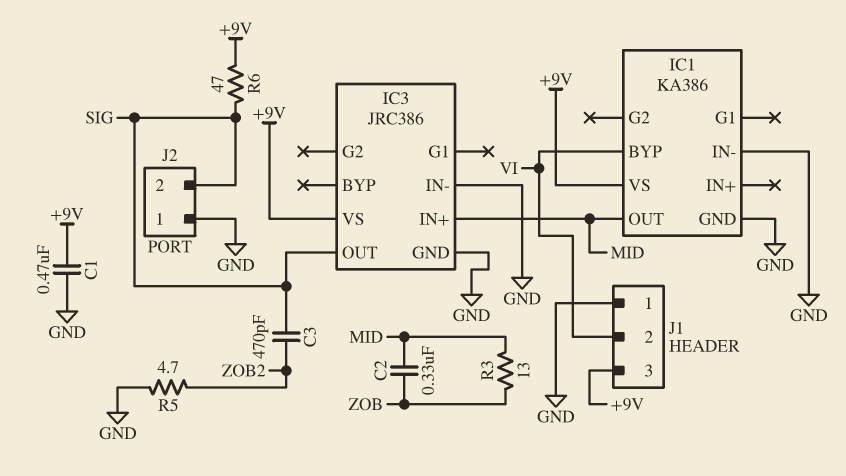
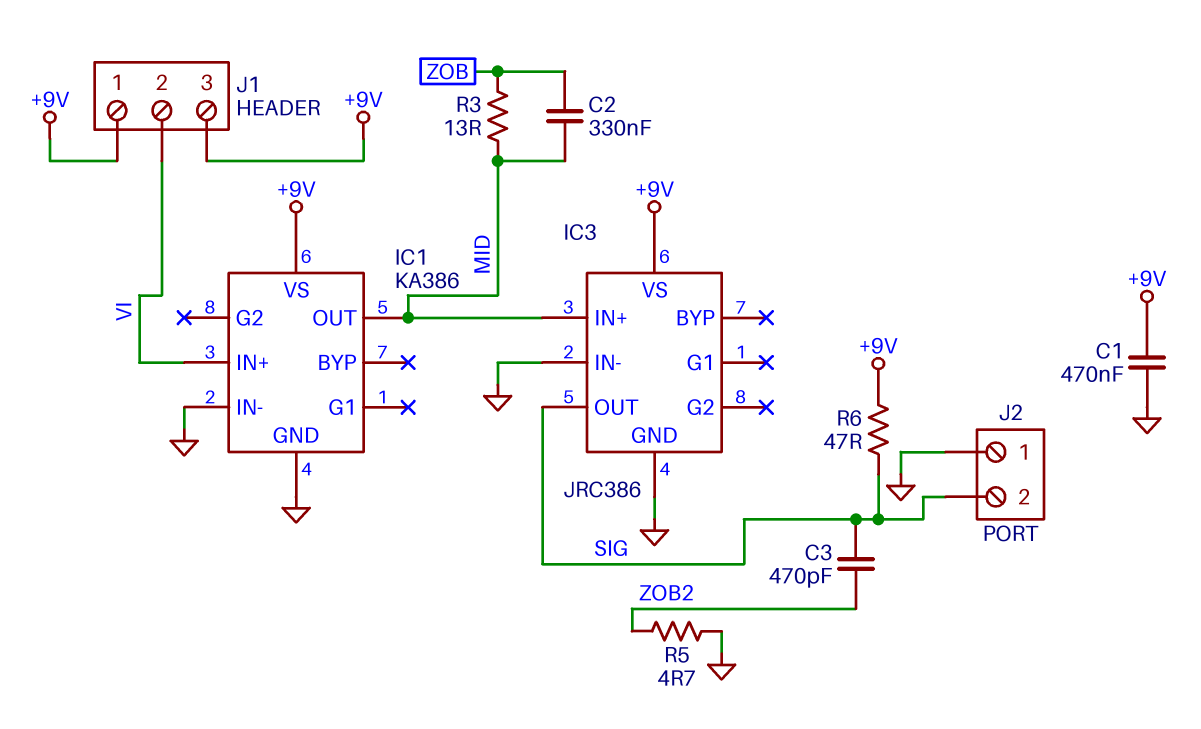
IC1 pin BYP: VI -> none
IC1 pin IN+: none -> VI
J1 pin 1: GND -> +9V

